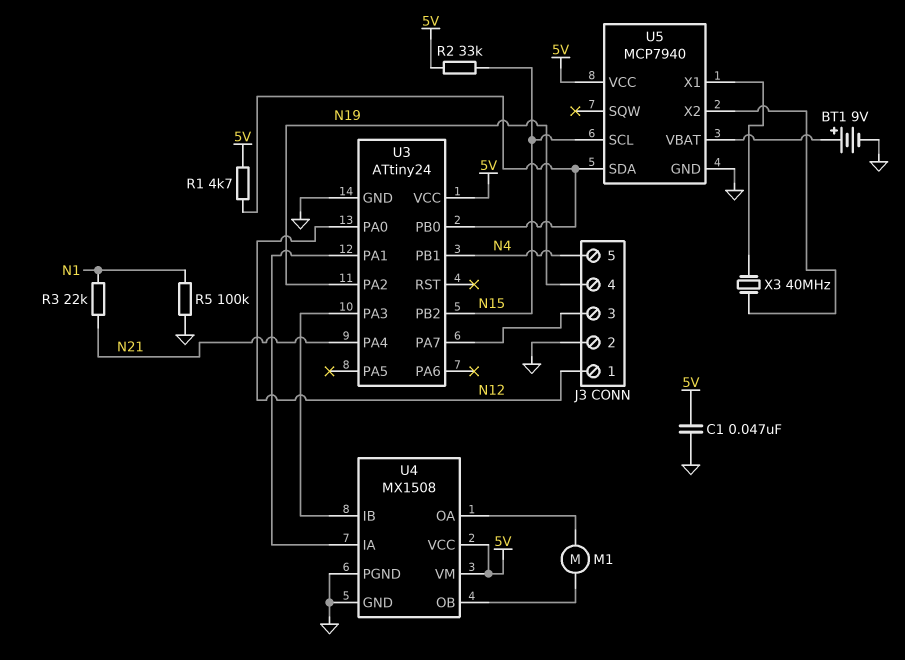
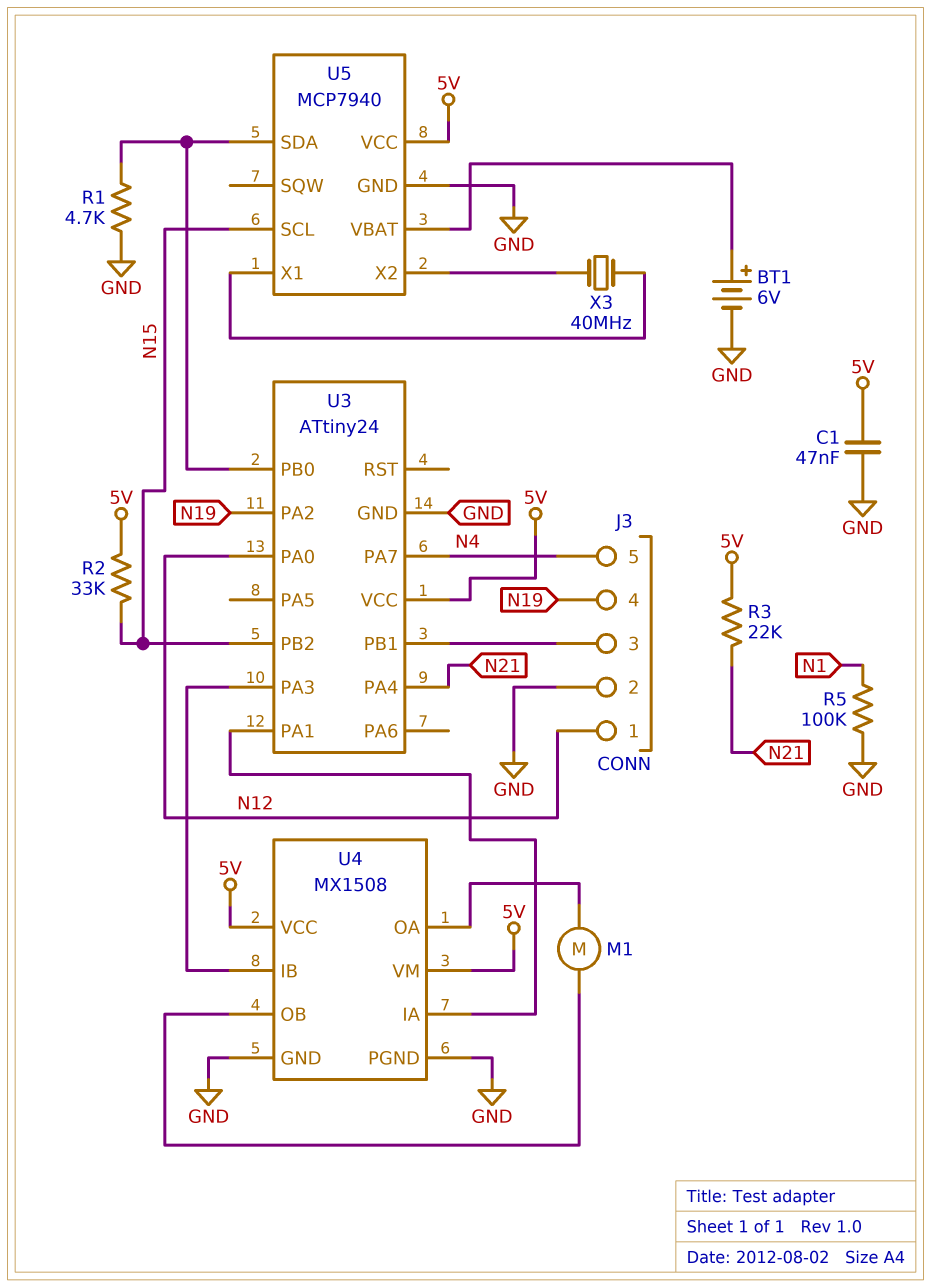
BT1: 9V (plus U5/VBAT, minus GND) -> 6V (plus U5/VBAT, minus GND)
R1: 4.7k (5V, U3/PB0) -> 4.7k (GND, U3/PB0)
R3: 22k (N1, N21) -> 22k (5V, N21)
U3 pin PA7: J3/3 -> N4
U3 pin PB1: N4 -> J3/3

